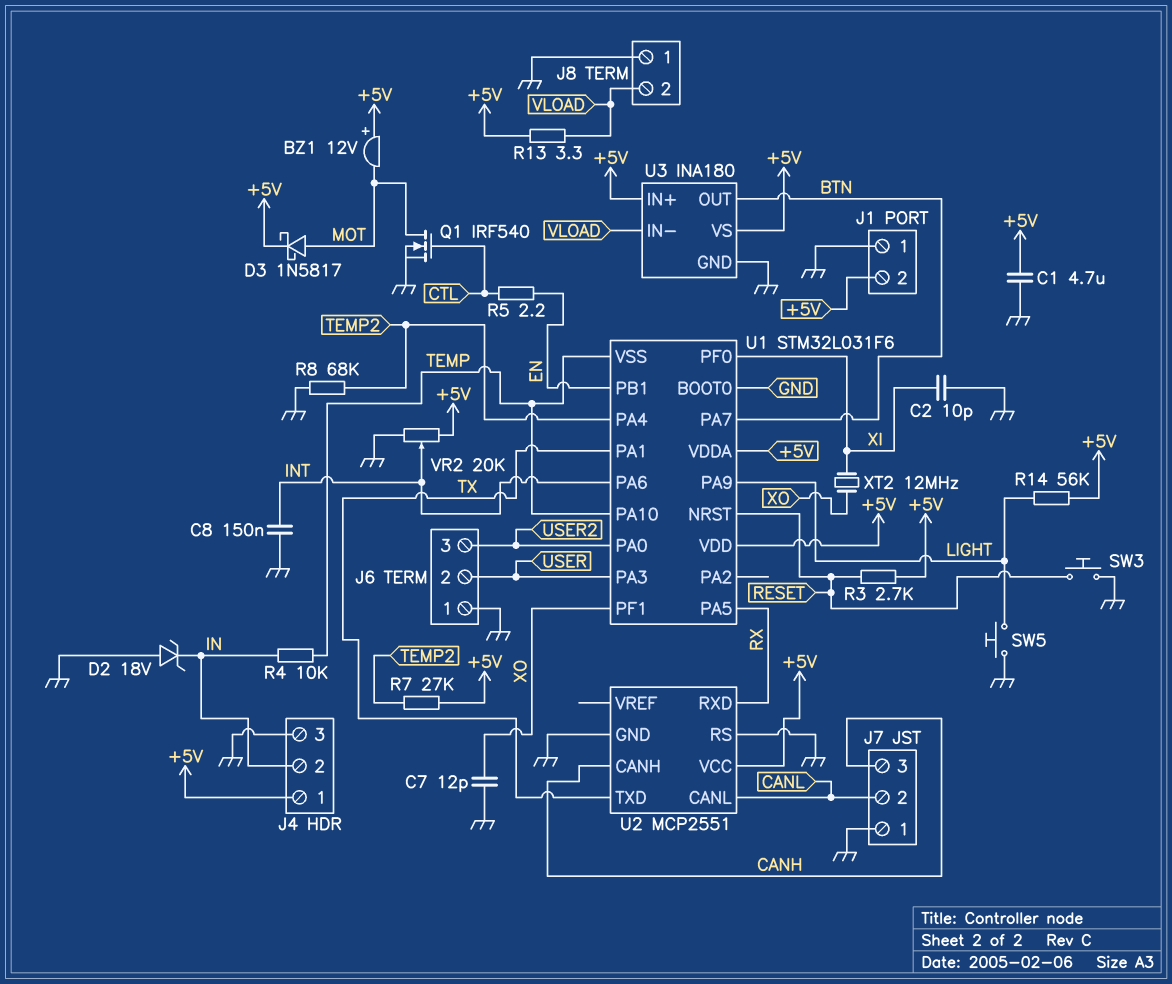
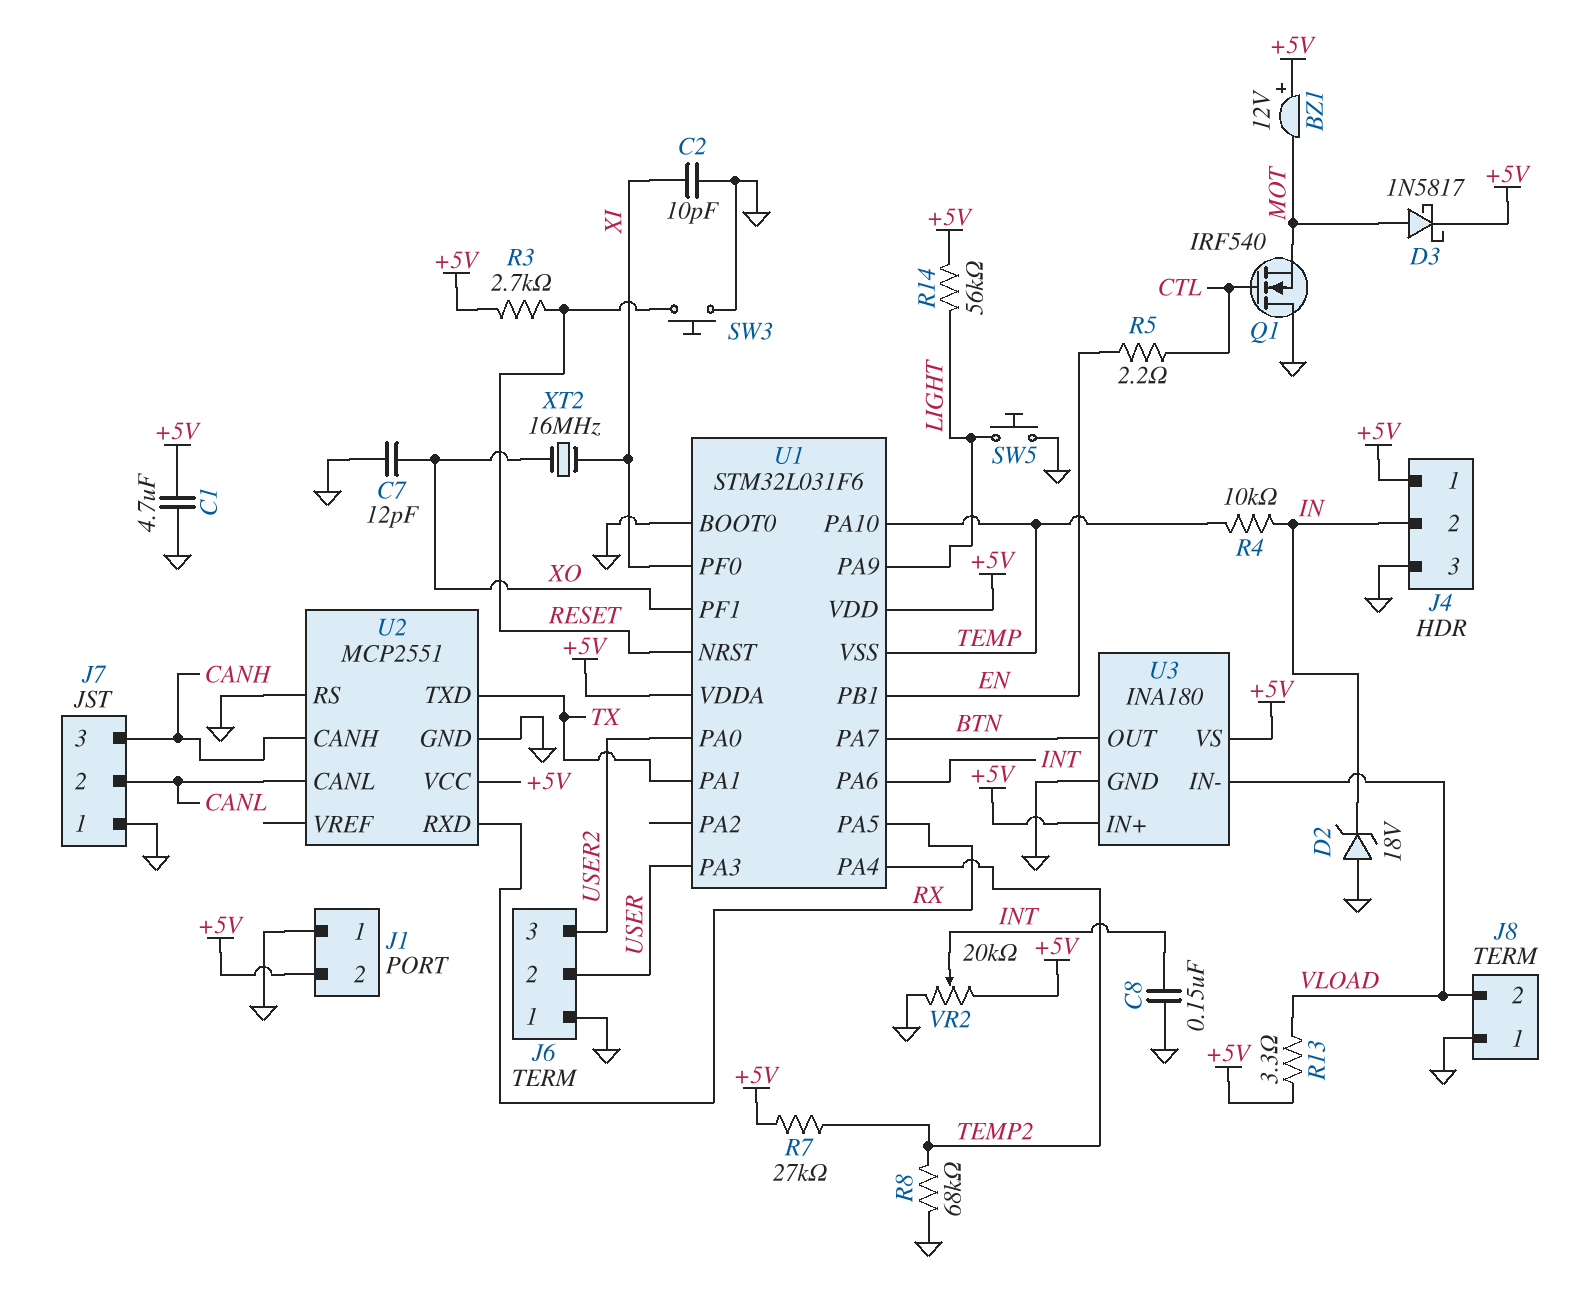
Q1: NMOS IRF540 (G CTL, D MOT, S GND) -> NMOS IRF540 (G CTL, D GND, S MOT)
XT2: 12MHz (XI, XO) -> 16MHz (XI, XO)

